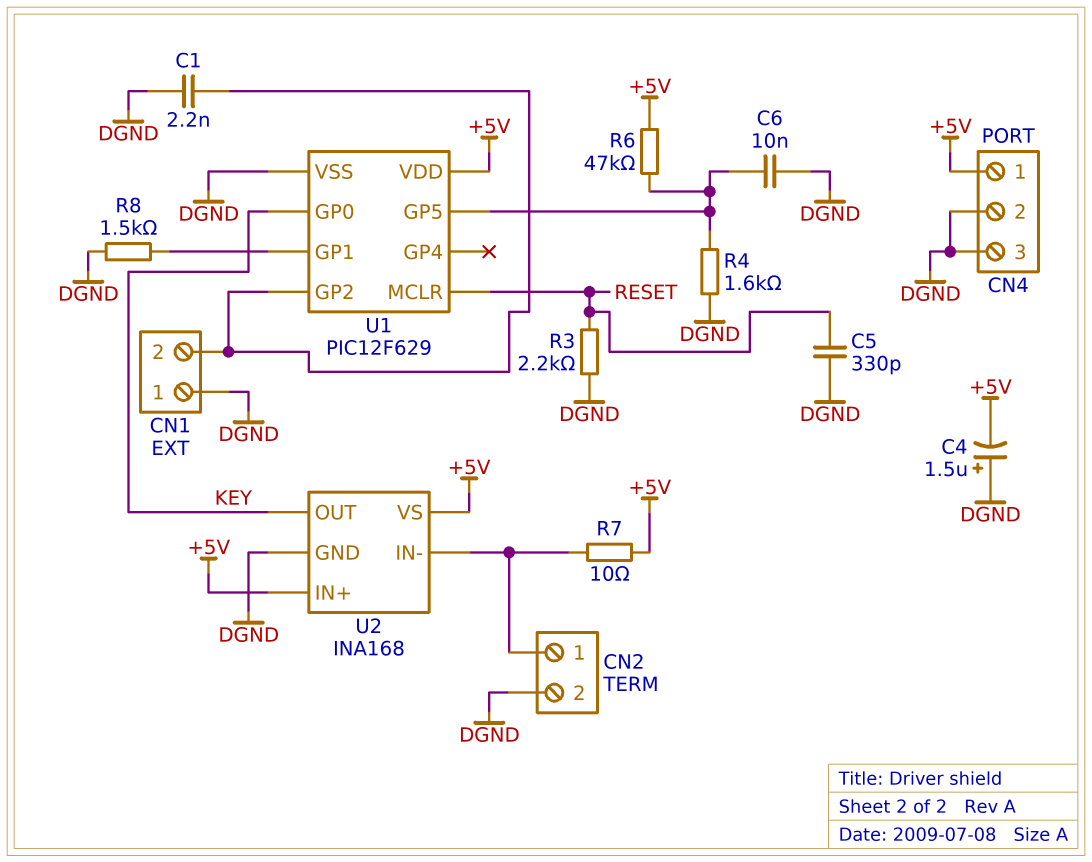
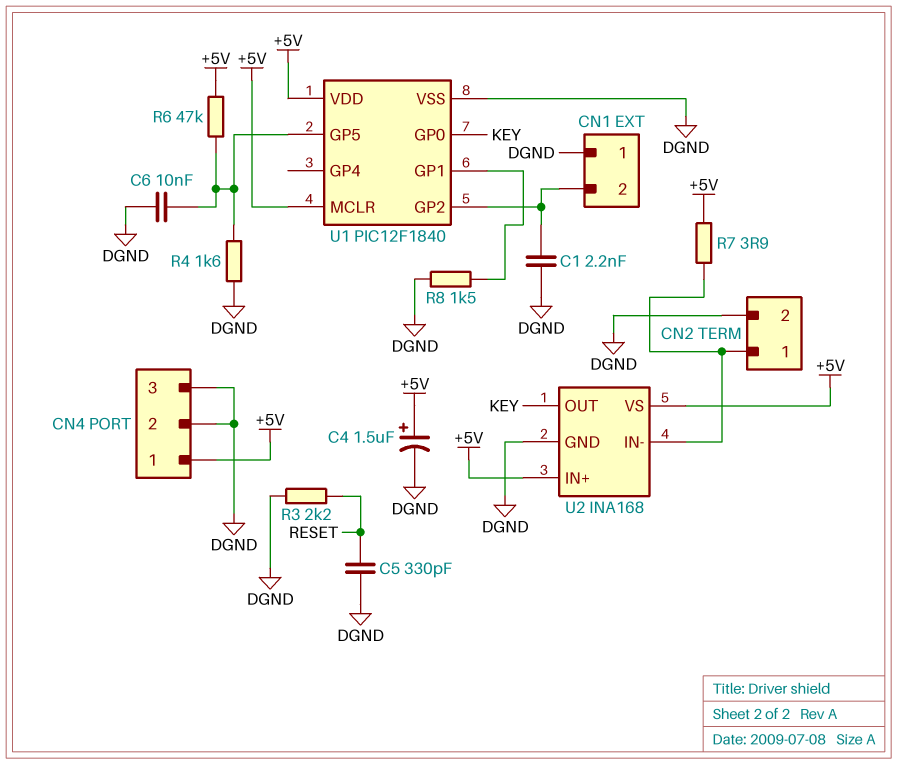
C4: 1.5uF (plus DGND, minus +5V) -> 1.5uF (plus +5V, minus DGND)
R7: 10 (+5V, CN2/1) -> 3.9 (+5V, CN2/1)
U1: PIC12F629 -> PIC12F1840
U1 pin MCLR: RESET -> +5V

